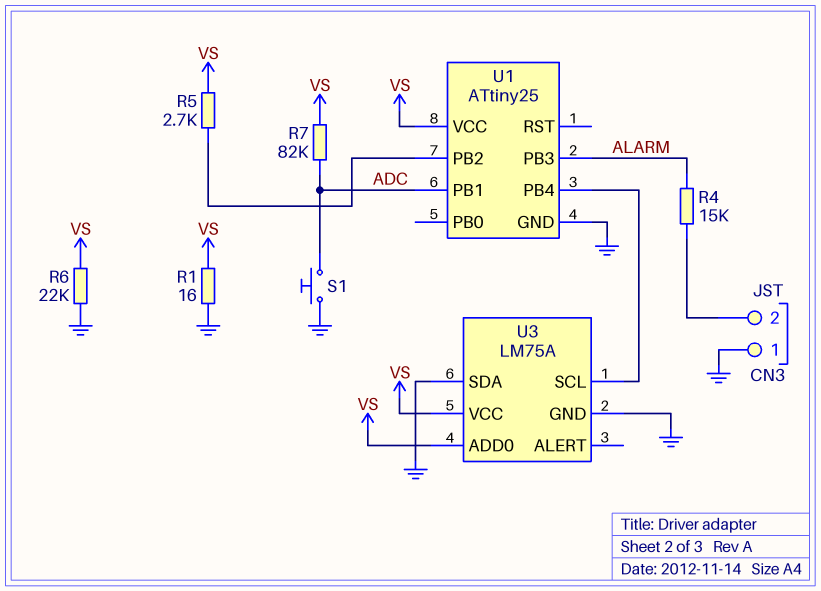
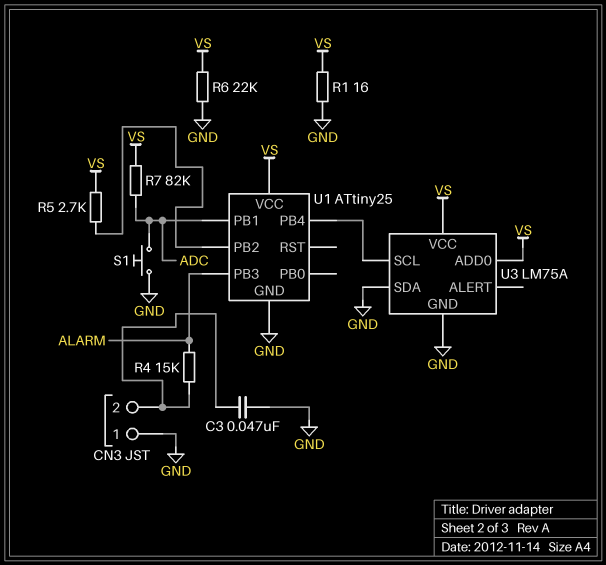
C3: none -> 47nF (CN3/2, GND)

